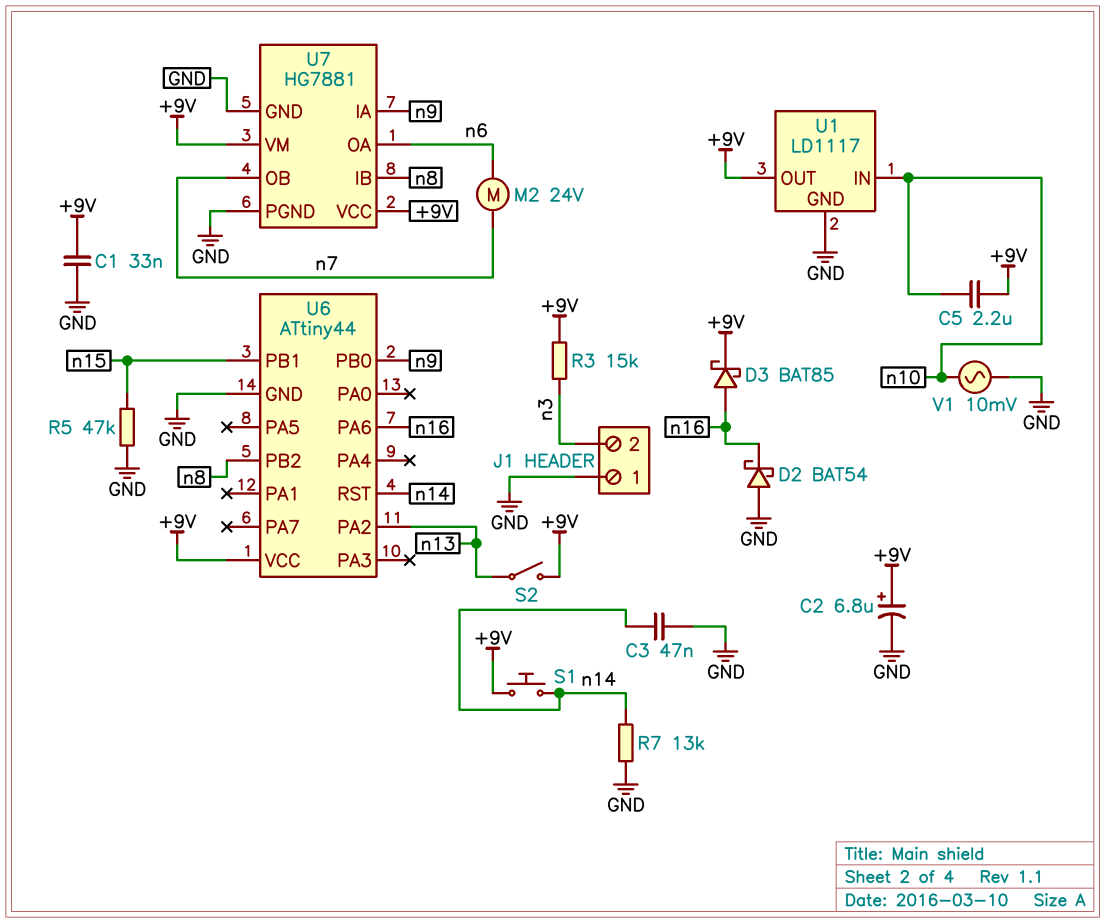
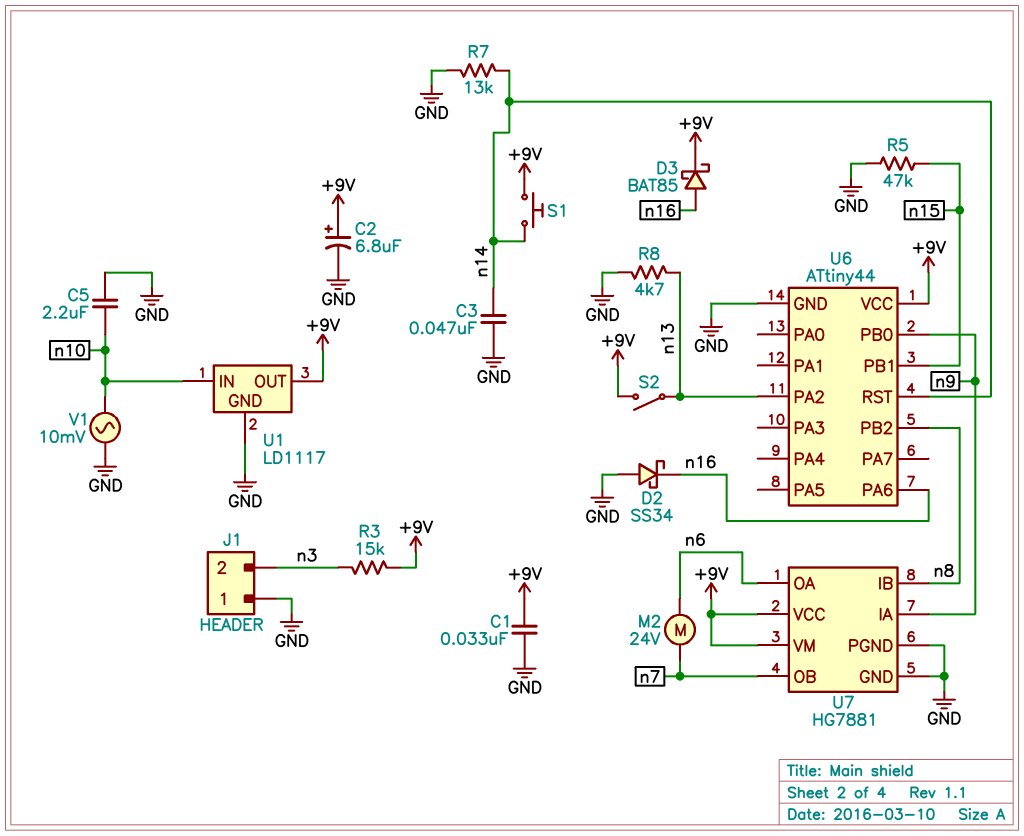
C5: 2.2uF (+9V, n10) -> 2.2uF (GND, n10)
D2: schottky BAT54 (A GND, K n16) -> schottky SS34 (A GND, K n16)
R8: none -> 4.7k (GND, n13)

